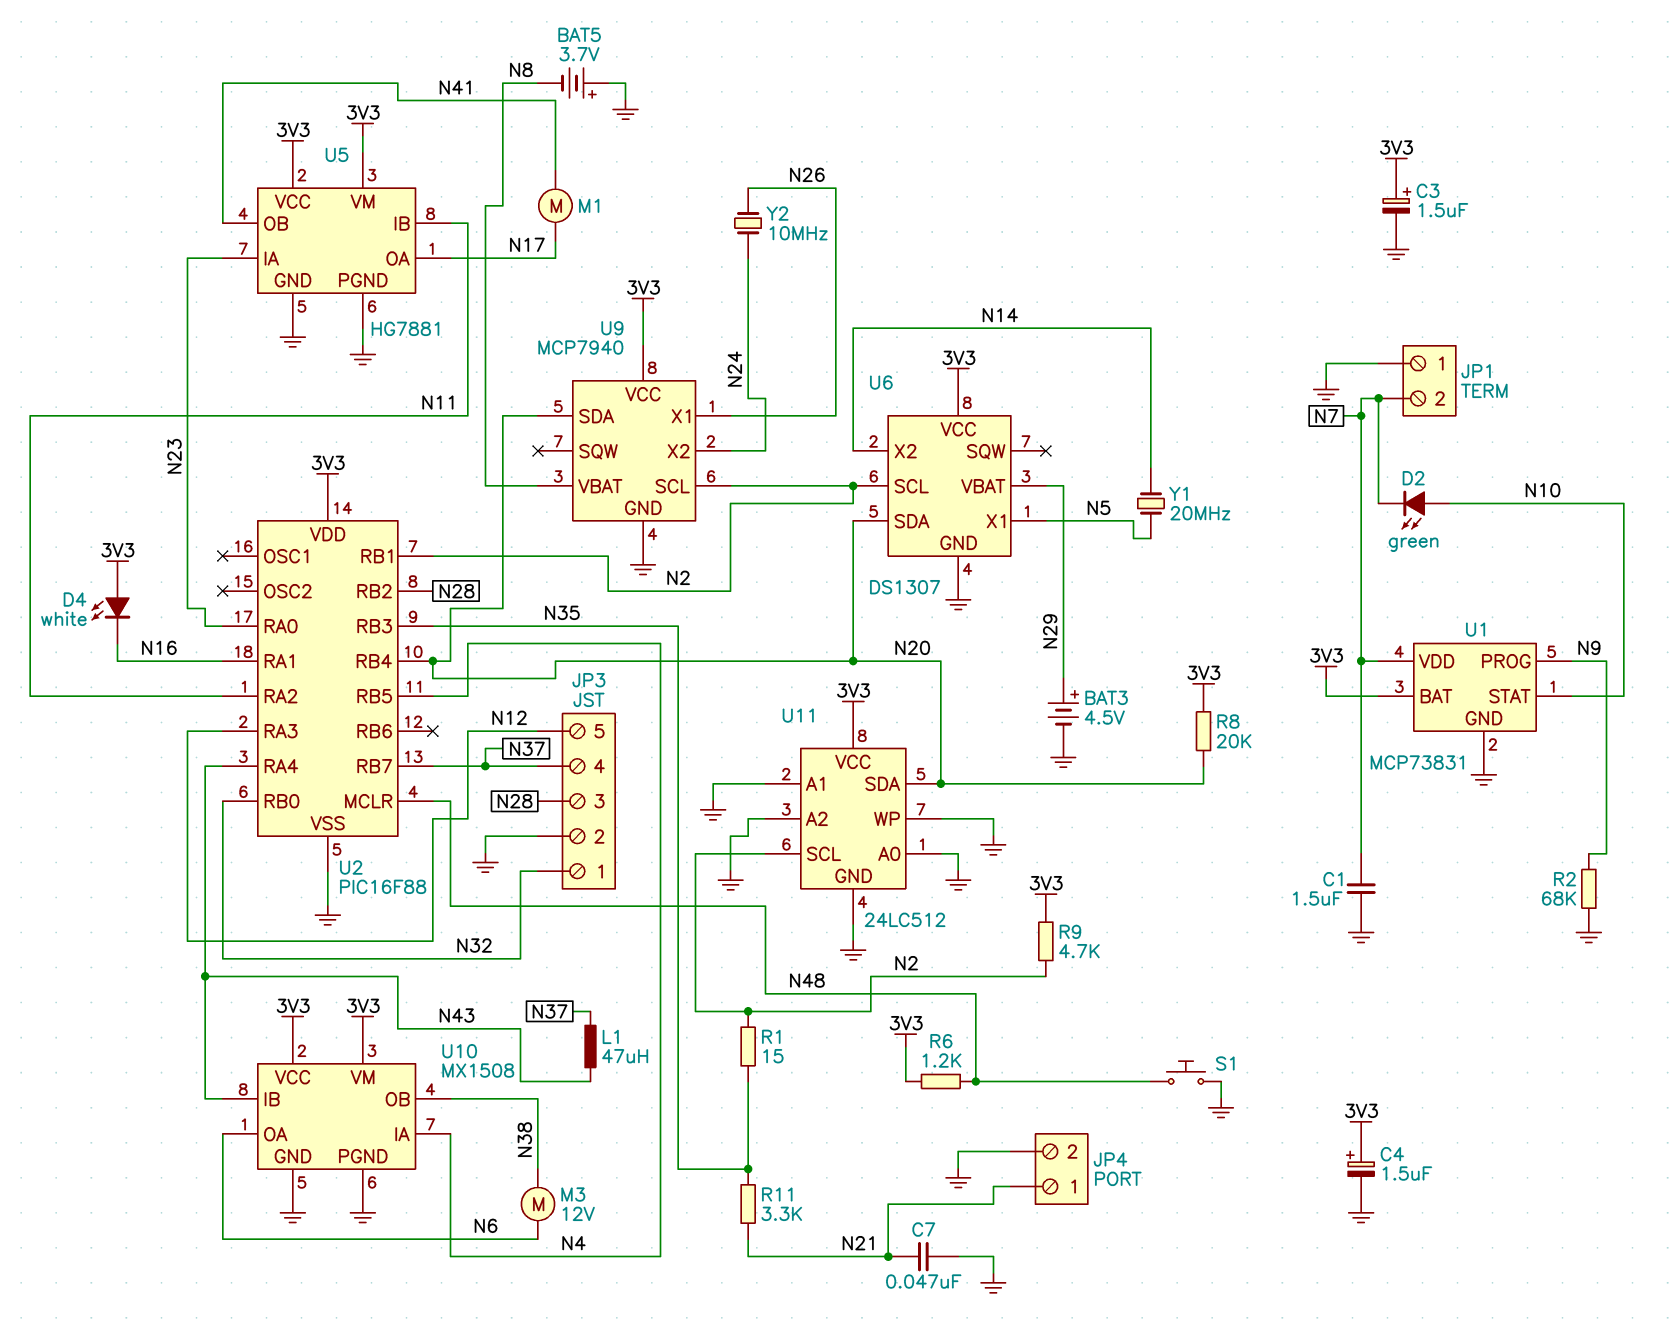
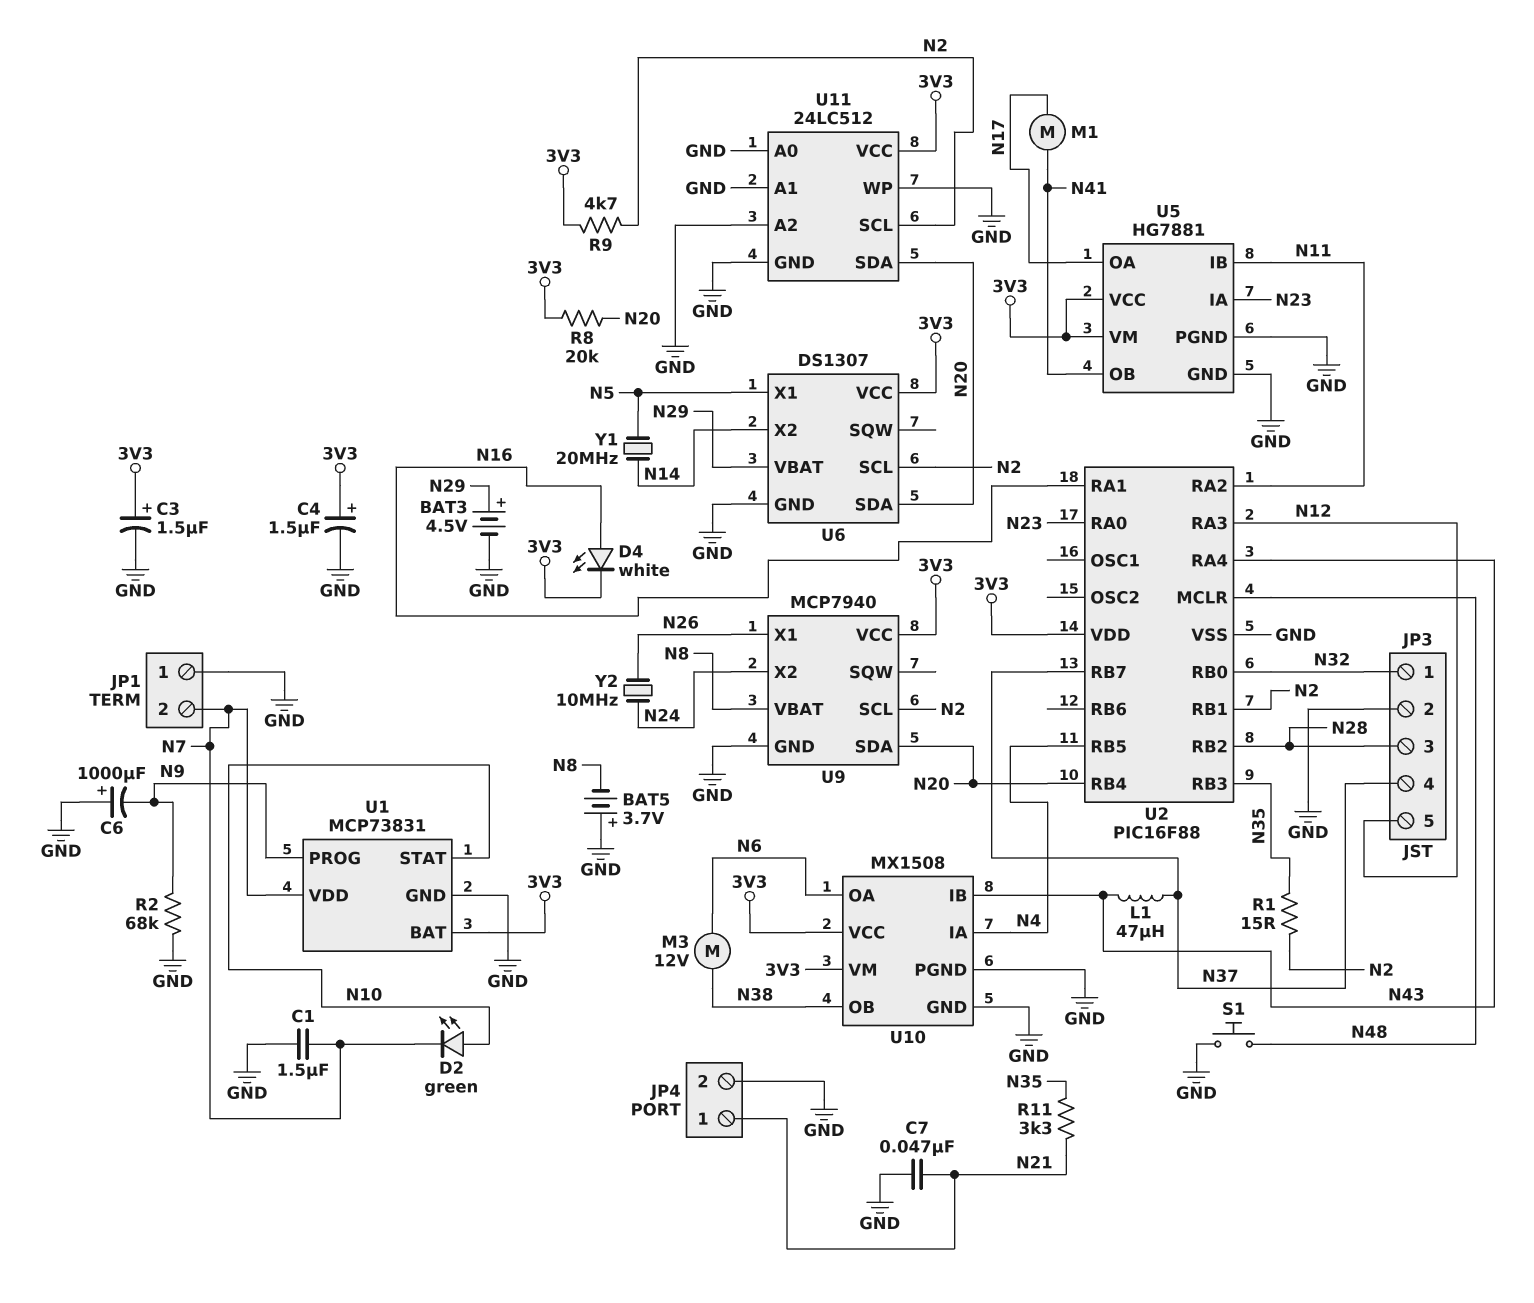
C6: none -> 1000uF (plus GND, minus N9)
D4: LED white (A 3V3, K N16) -> LED white (A N16, K 3V3)
R6: 1.2k (3V3, N48) -> none

